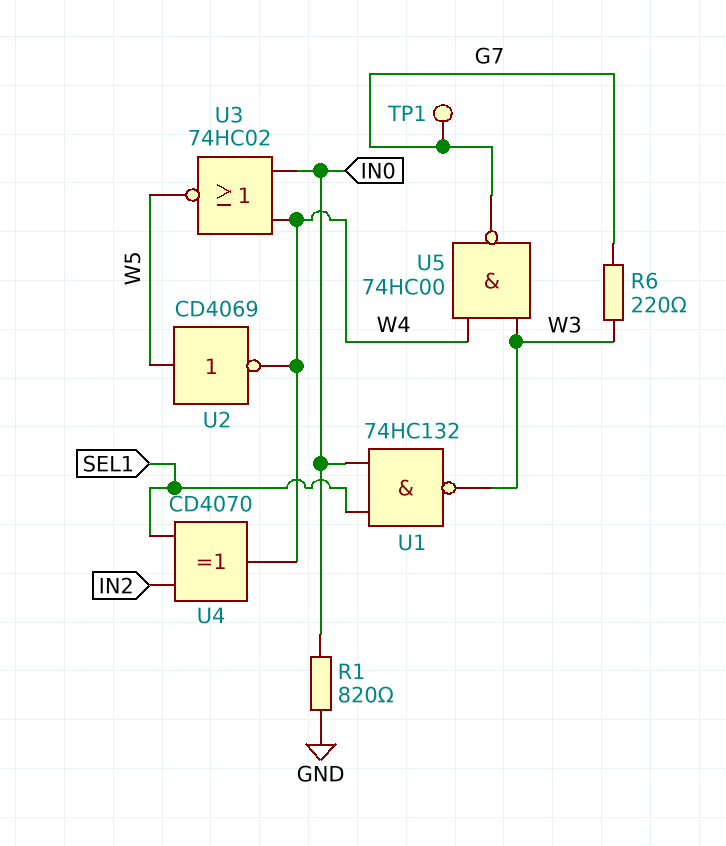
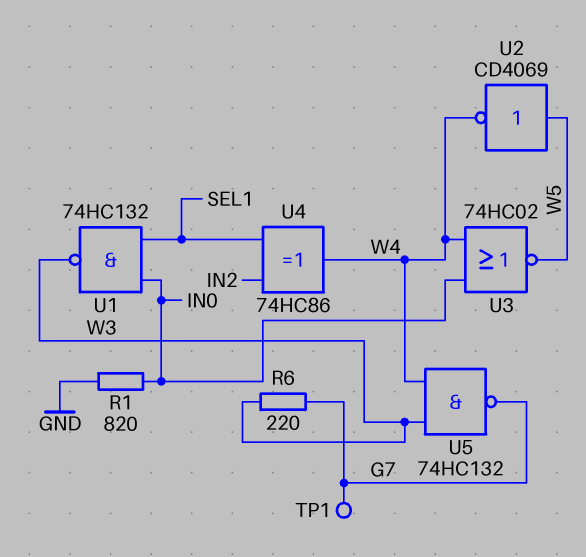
U4: XOR CD4070 (in IN2, in SEL1, out W4) -> XOR 74HC86 (in IN2, in SEL1, out W4)
U5: NAND 74HC00 (in W3, in W4, out G7) -> NAND 74HC132 (in W3, in W4, out G7)

